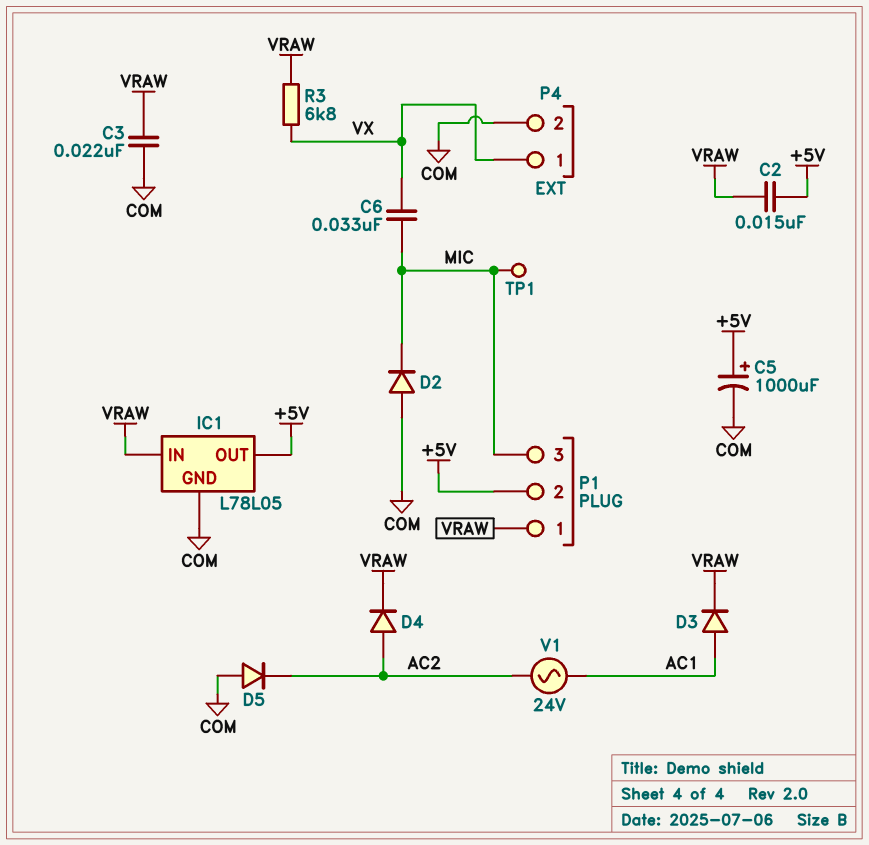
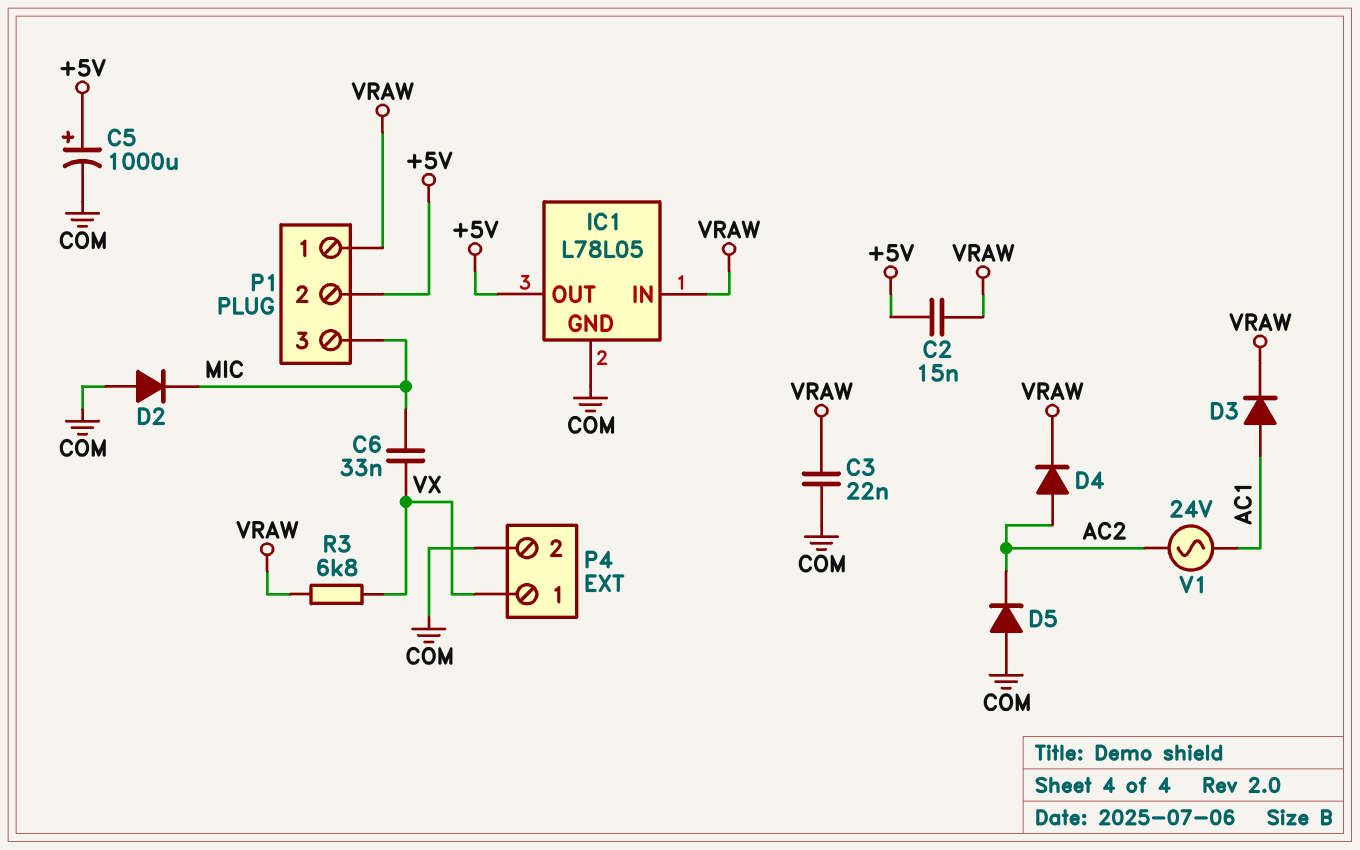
TP1: test point (MIC) -> none

